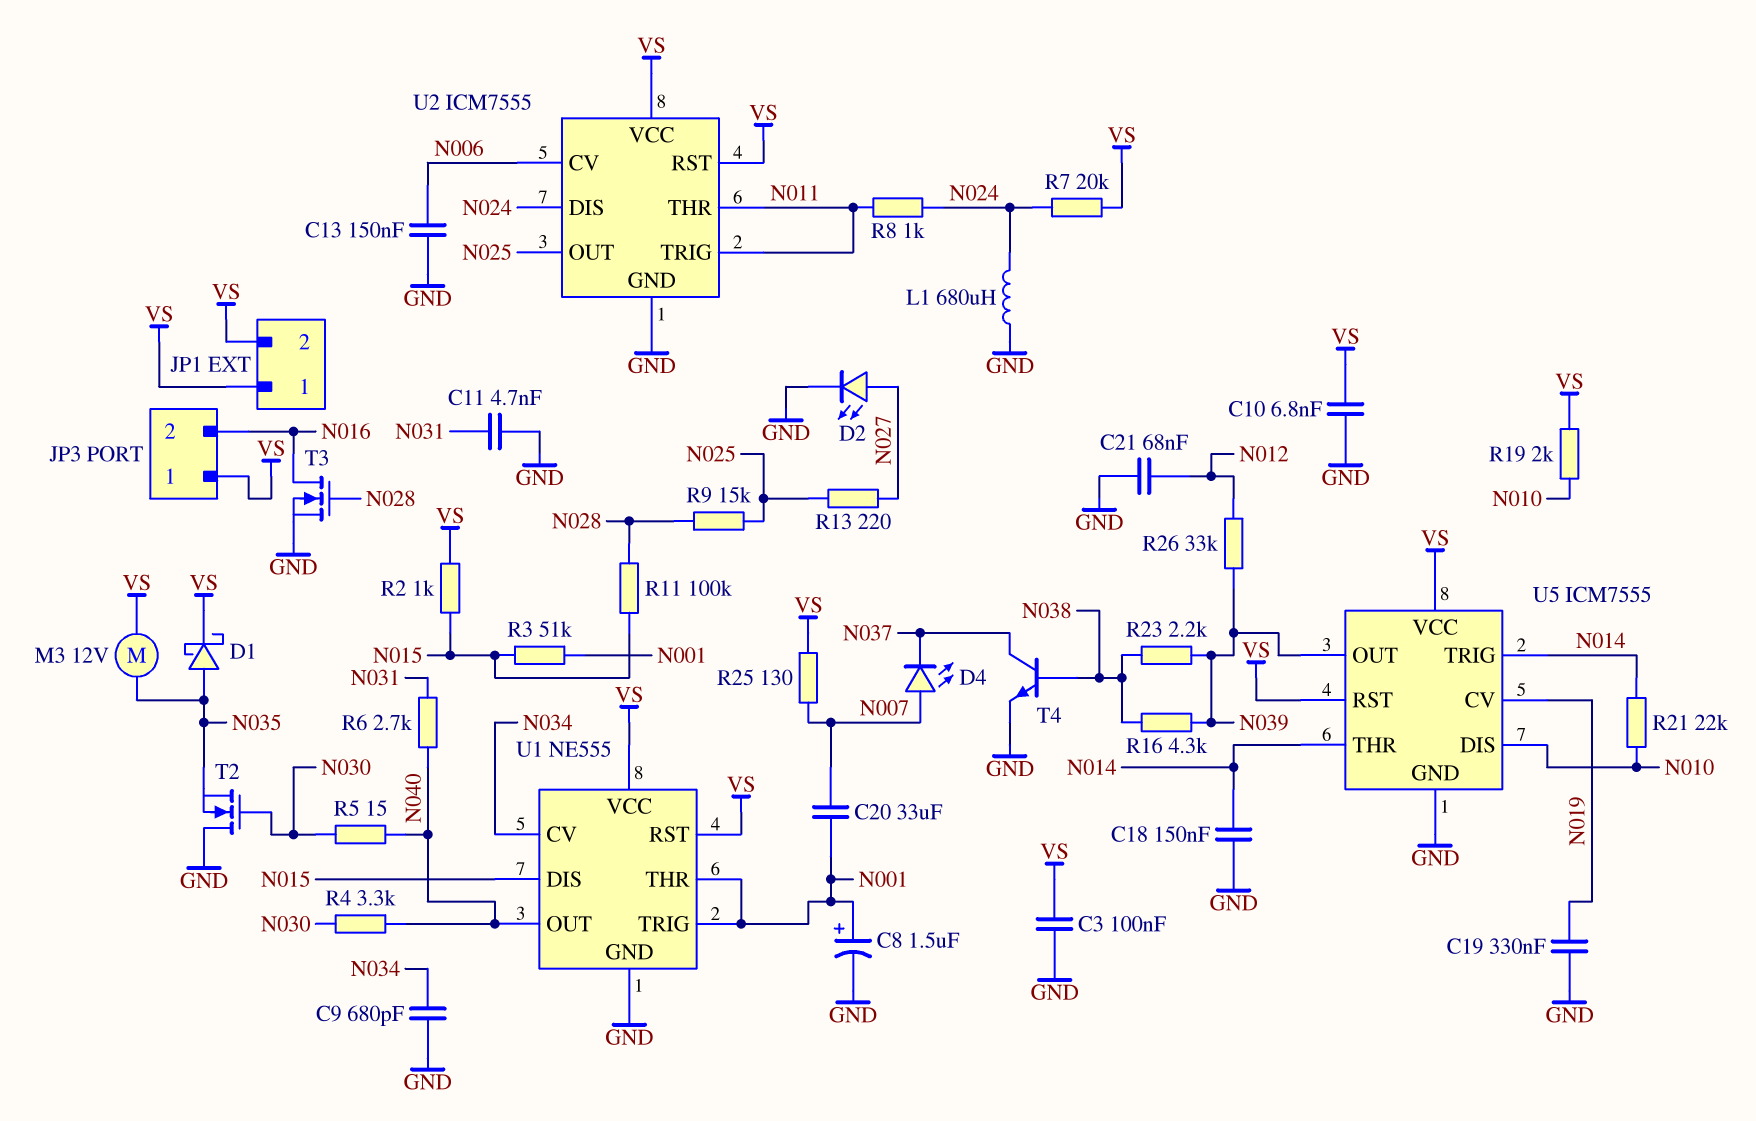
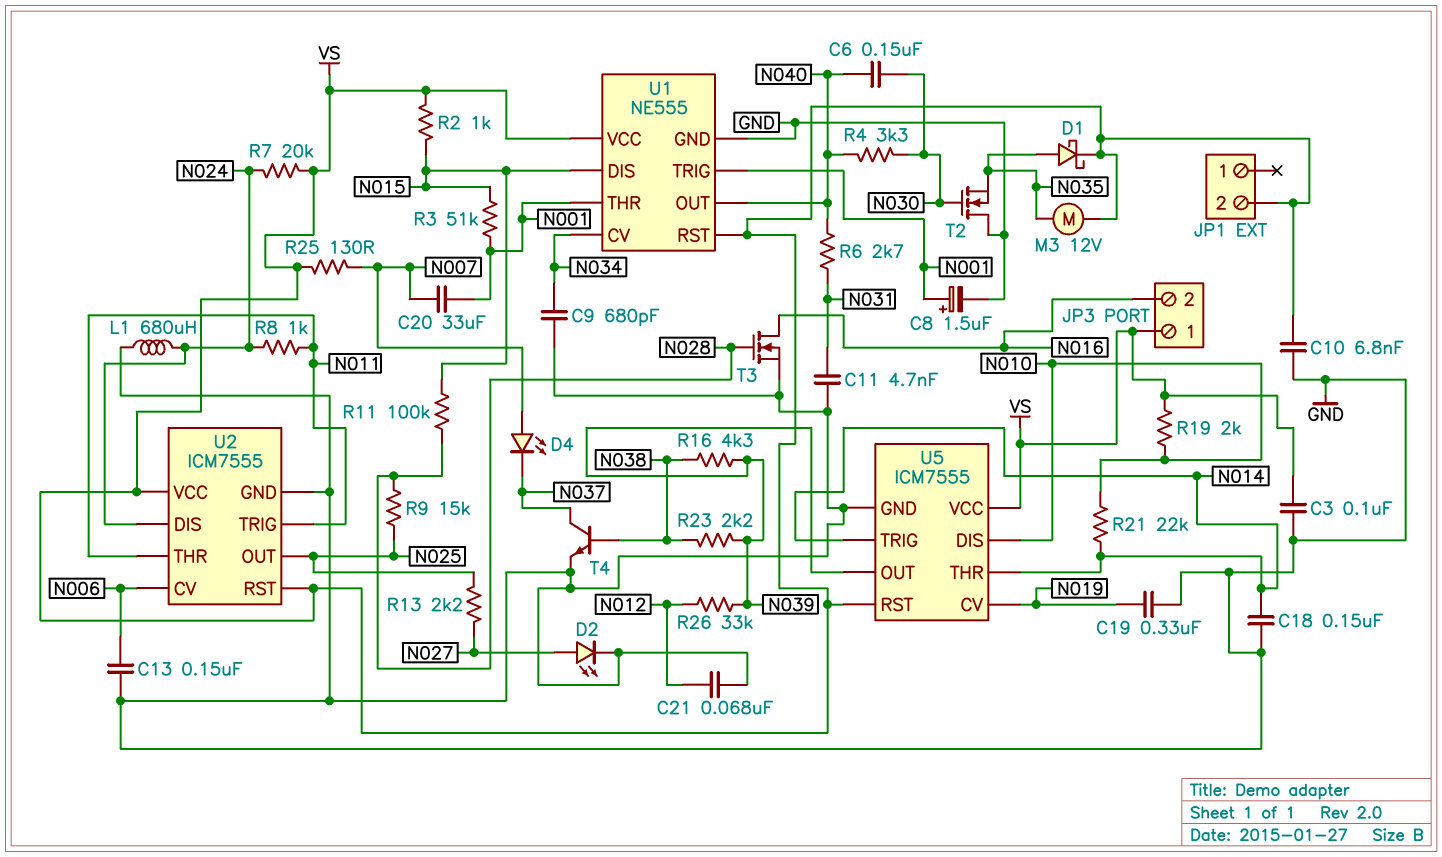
C6: none -> 150nF (N030, N040)
JP1 pin 1: VS -> none
R5: 15 (N030, N040) -> none
R13: 220 (N025, N027) -> 2.2k (N025, N027)

